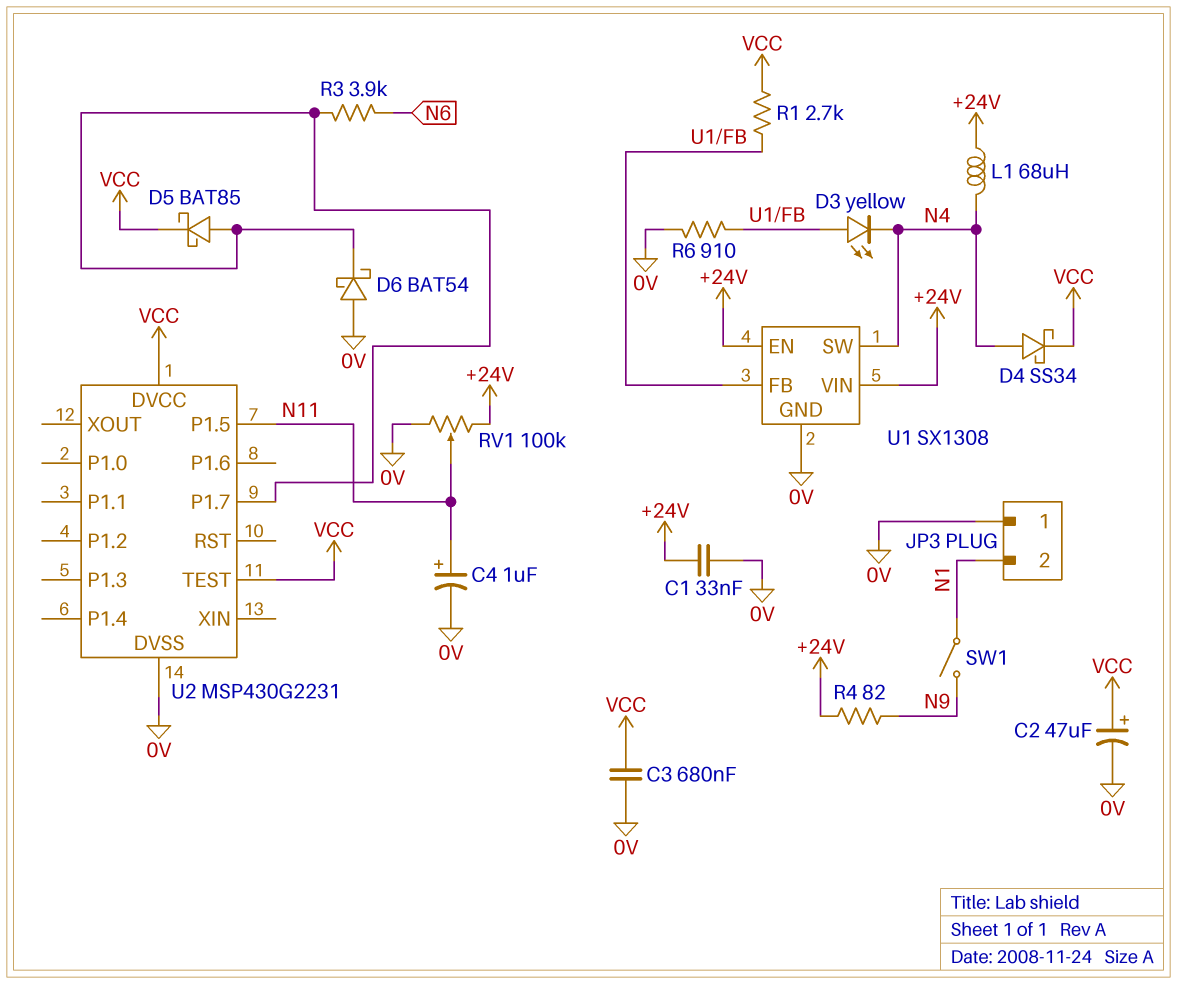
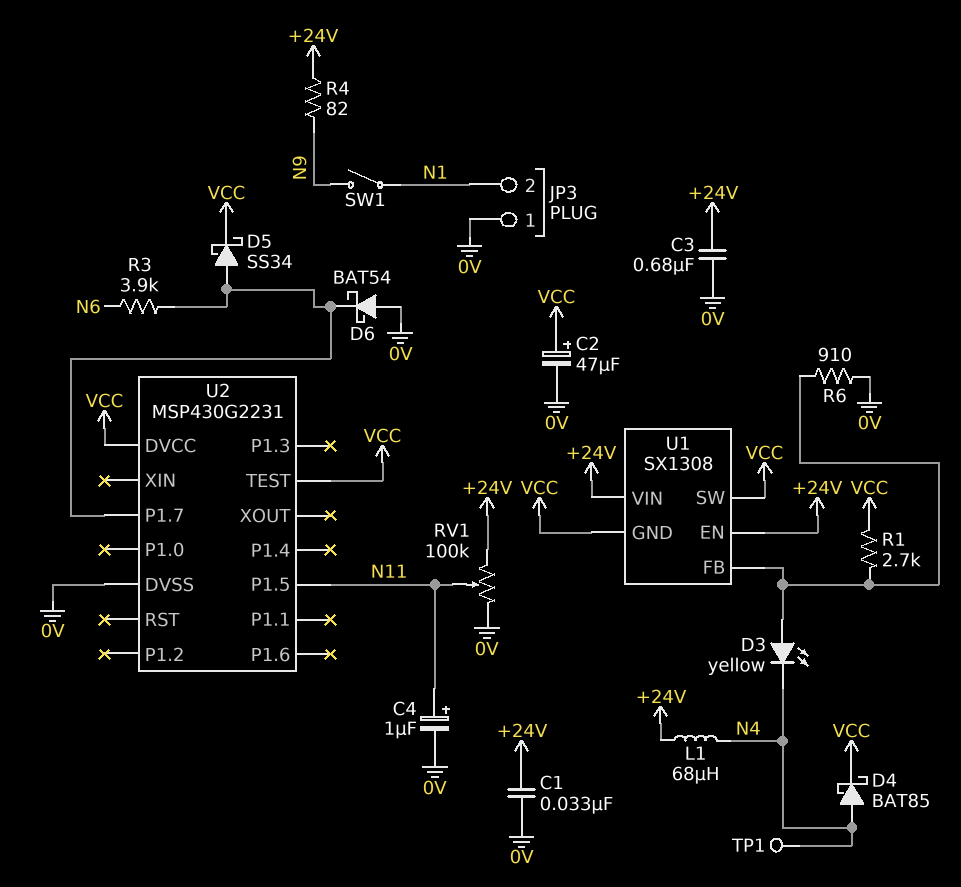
C3: 680nF (0V, VCC) -> 680nF (+24V, 0V)
D4: schottky SS34 (A N4, K VCC) -> schottky BAT85 (A N4, K VCC)
D5: schottky BAT85 (A U2/P1.7, K VCC) -> schottky SS34 (A U2/P1.7, K VCC)
TP1: none -> test point (N4)
U1 pin GND: 0V -> VCC
U1 pin SW: N4 -> VCC

